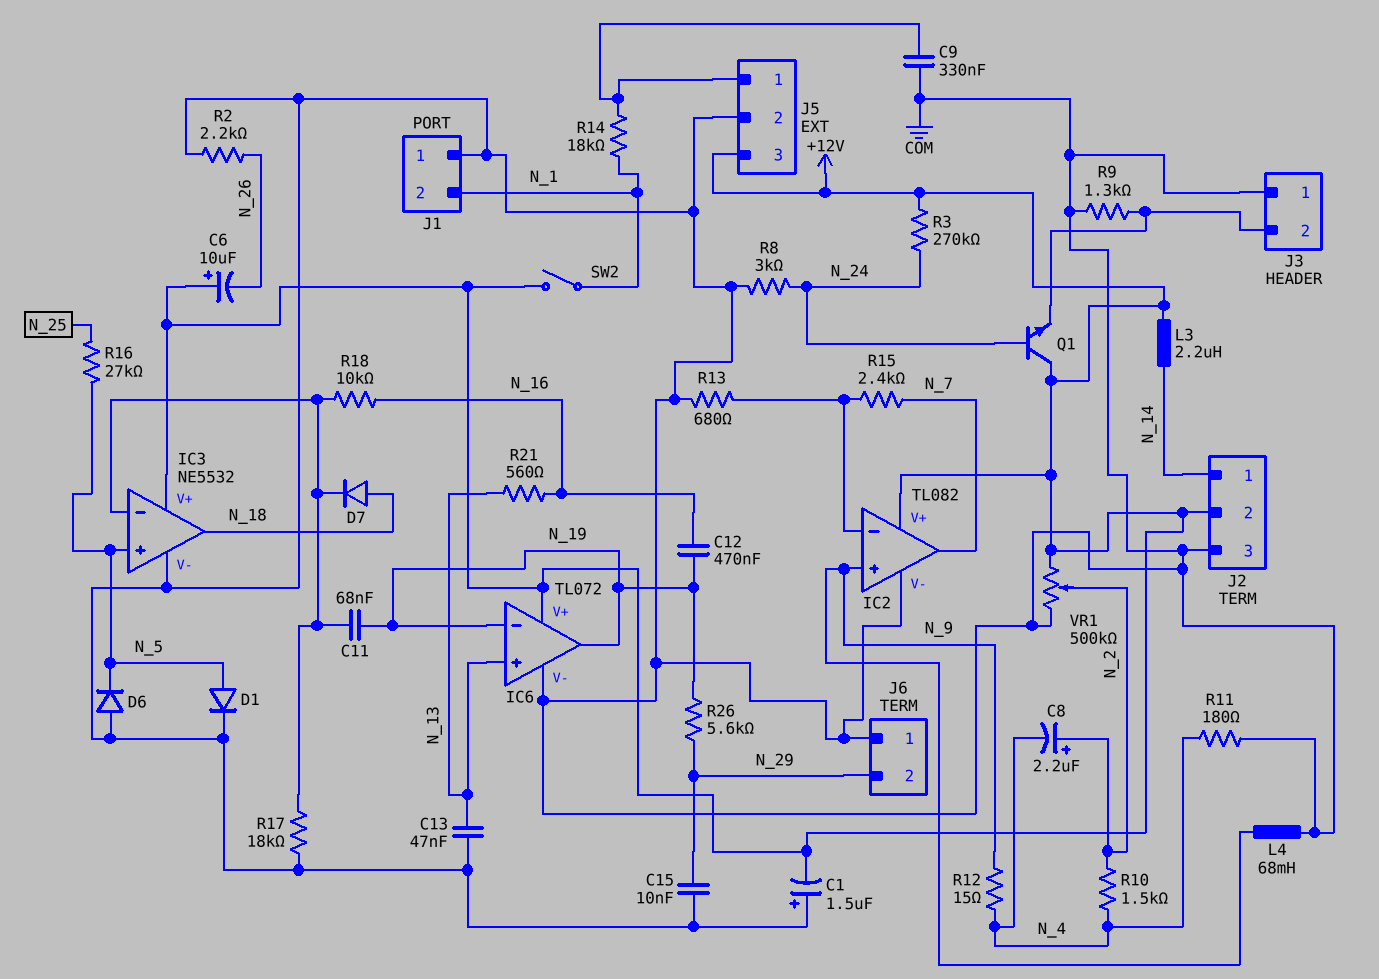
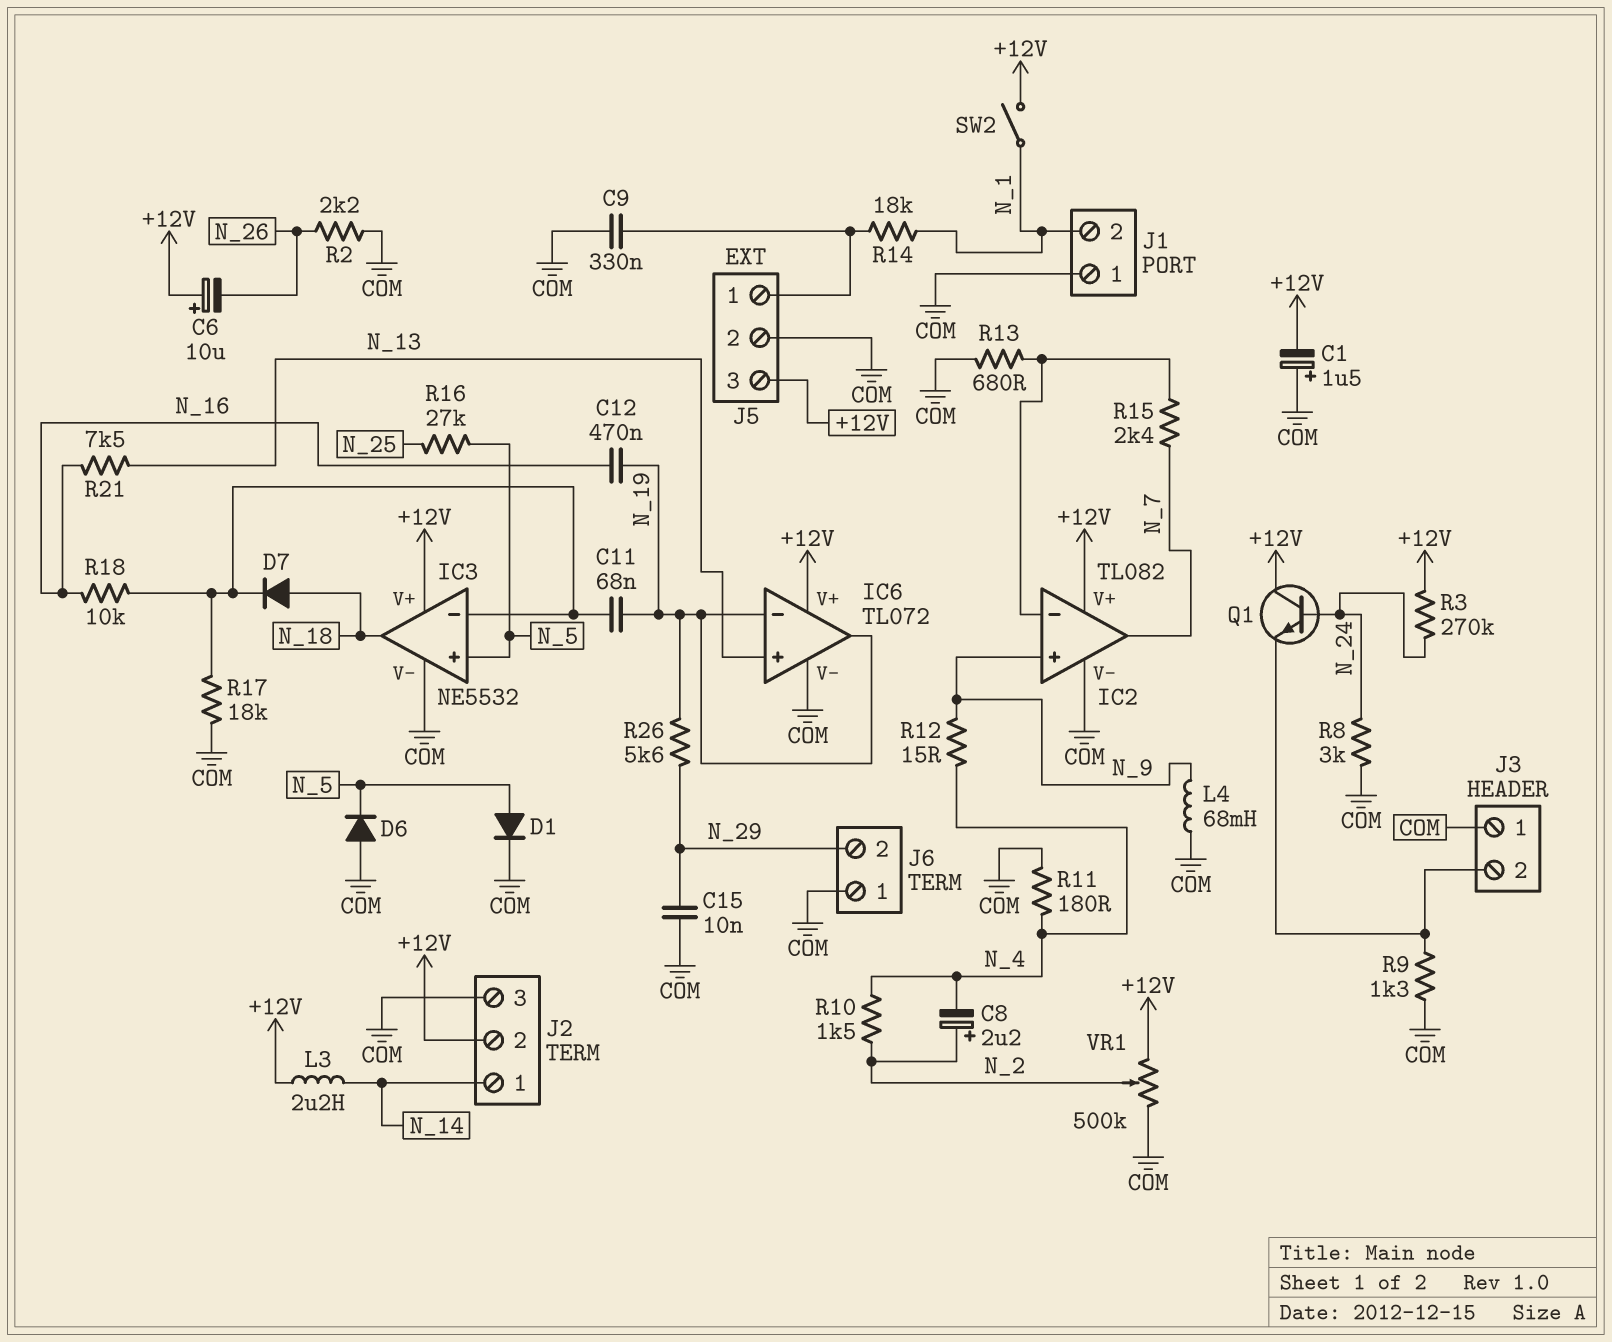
C13: 47nF (COM, N_13) -> none
R21: 560 (N_13, N_16) -> 7.5k (N_13, N_16)

